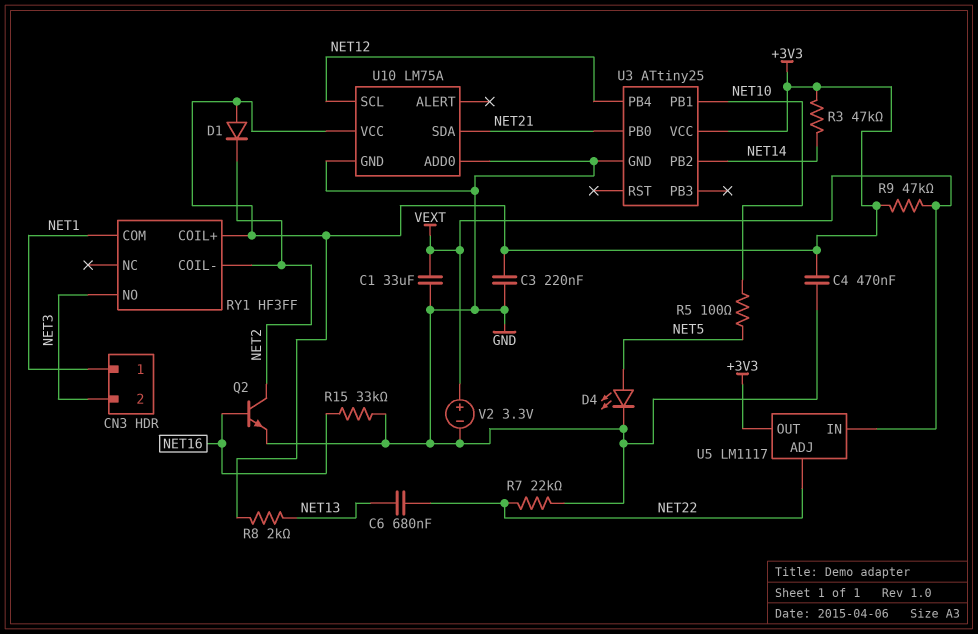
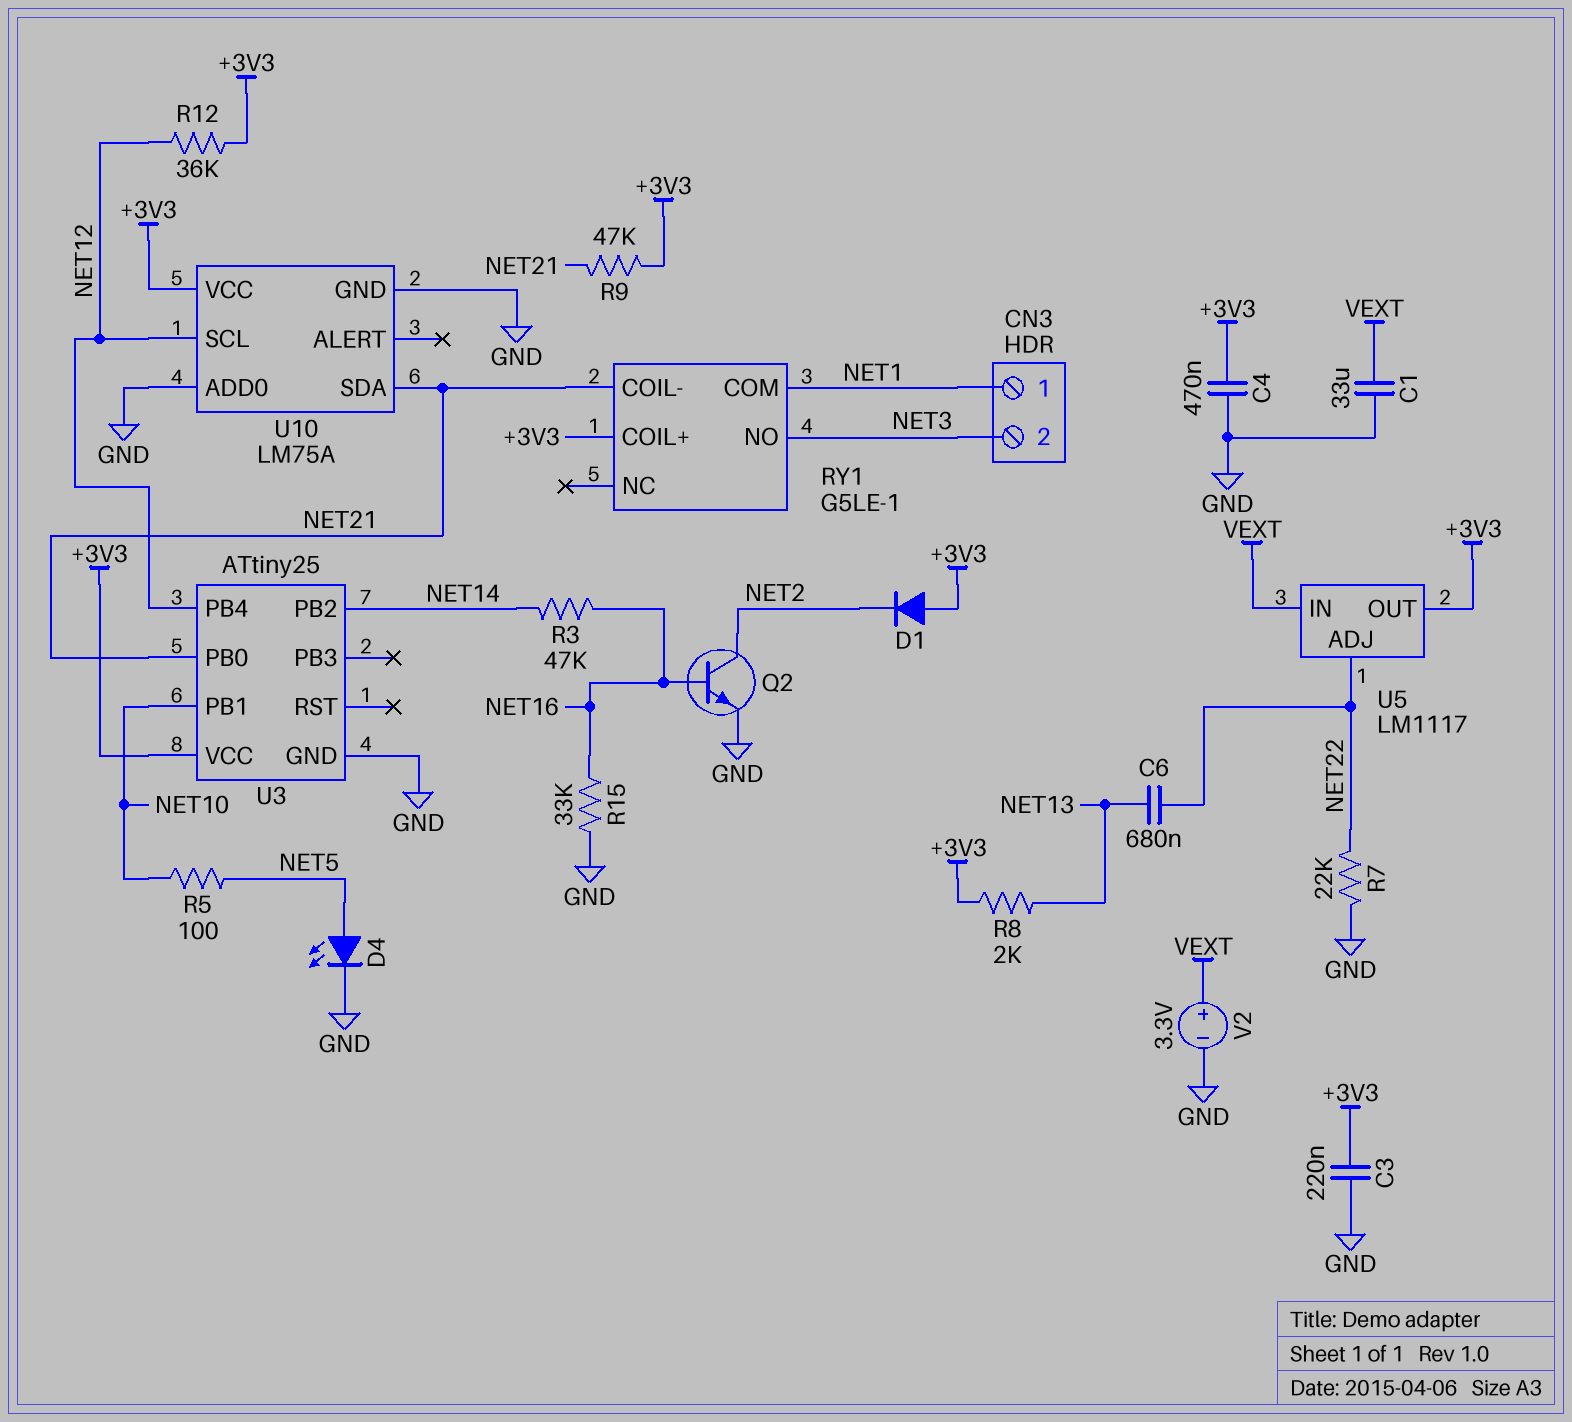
R3: 47k (+3V3, NET14) -> 47k (NET14, NET16)
R9: 47k (+3V3, VEXT) -> 47k (+3V3, NET21)
R12: none -> 36k (+3V3, NET12)
RY1: HF3FF -> G5LE-1
RY1 pin COIL-: NET2 -> NET21

